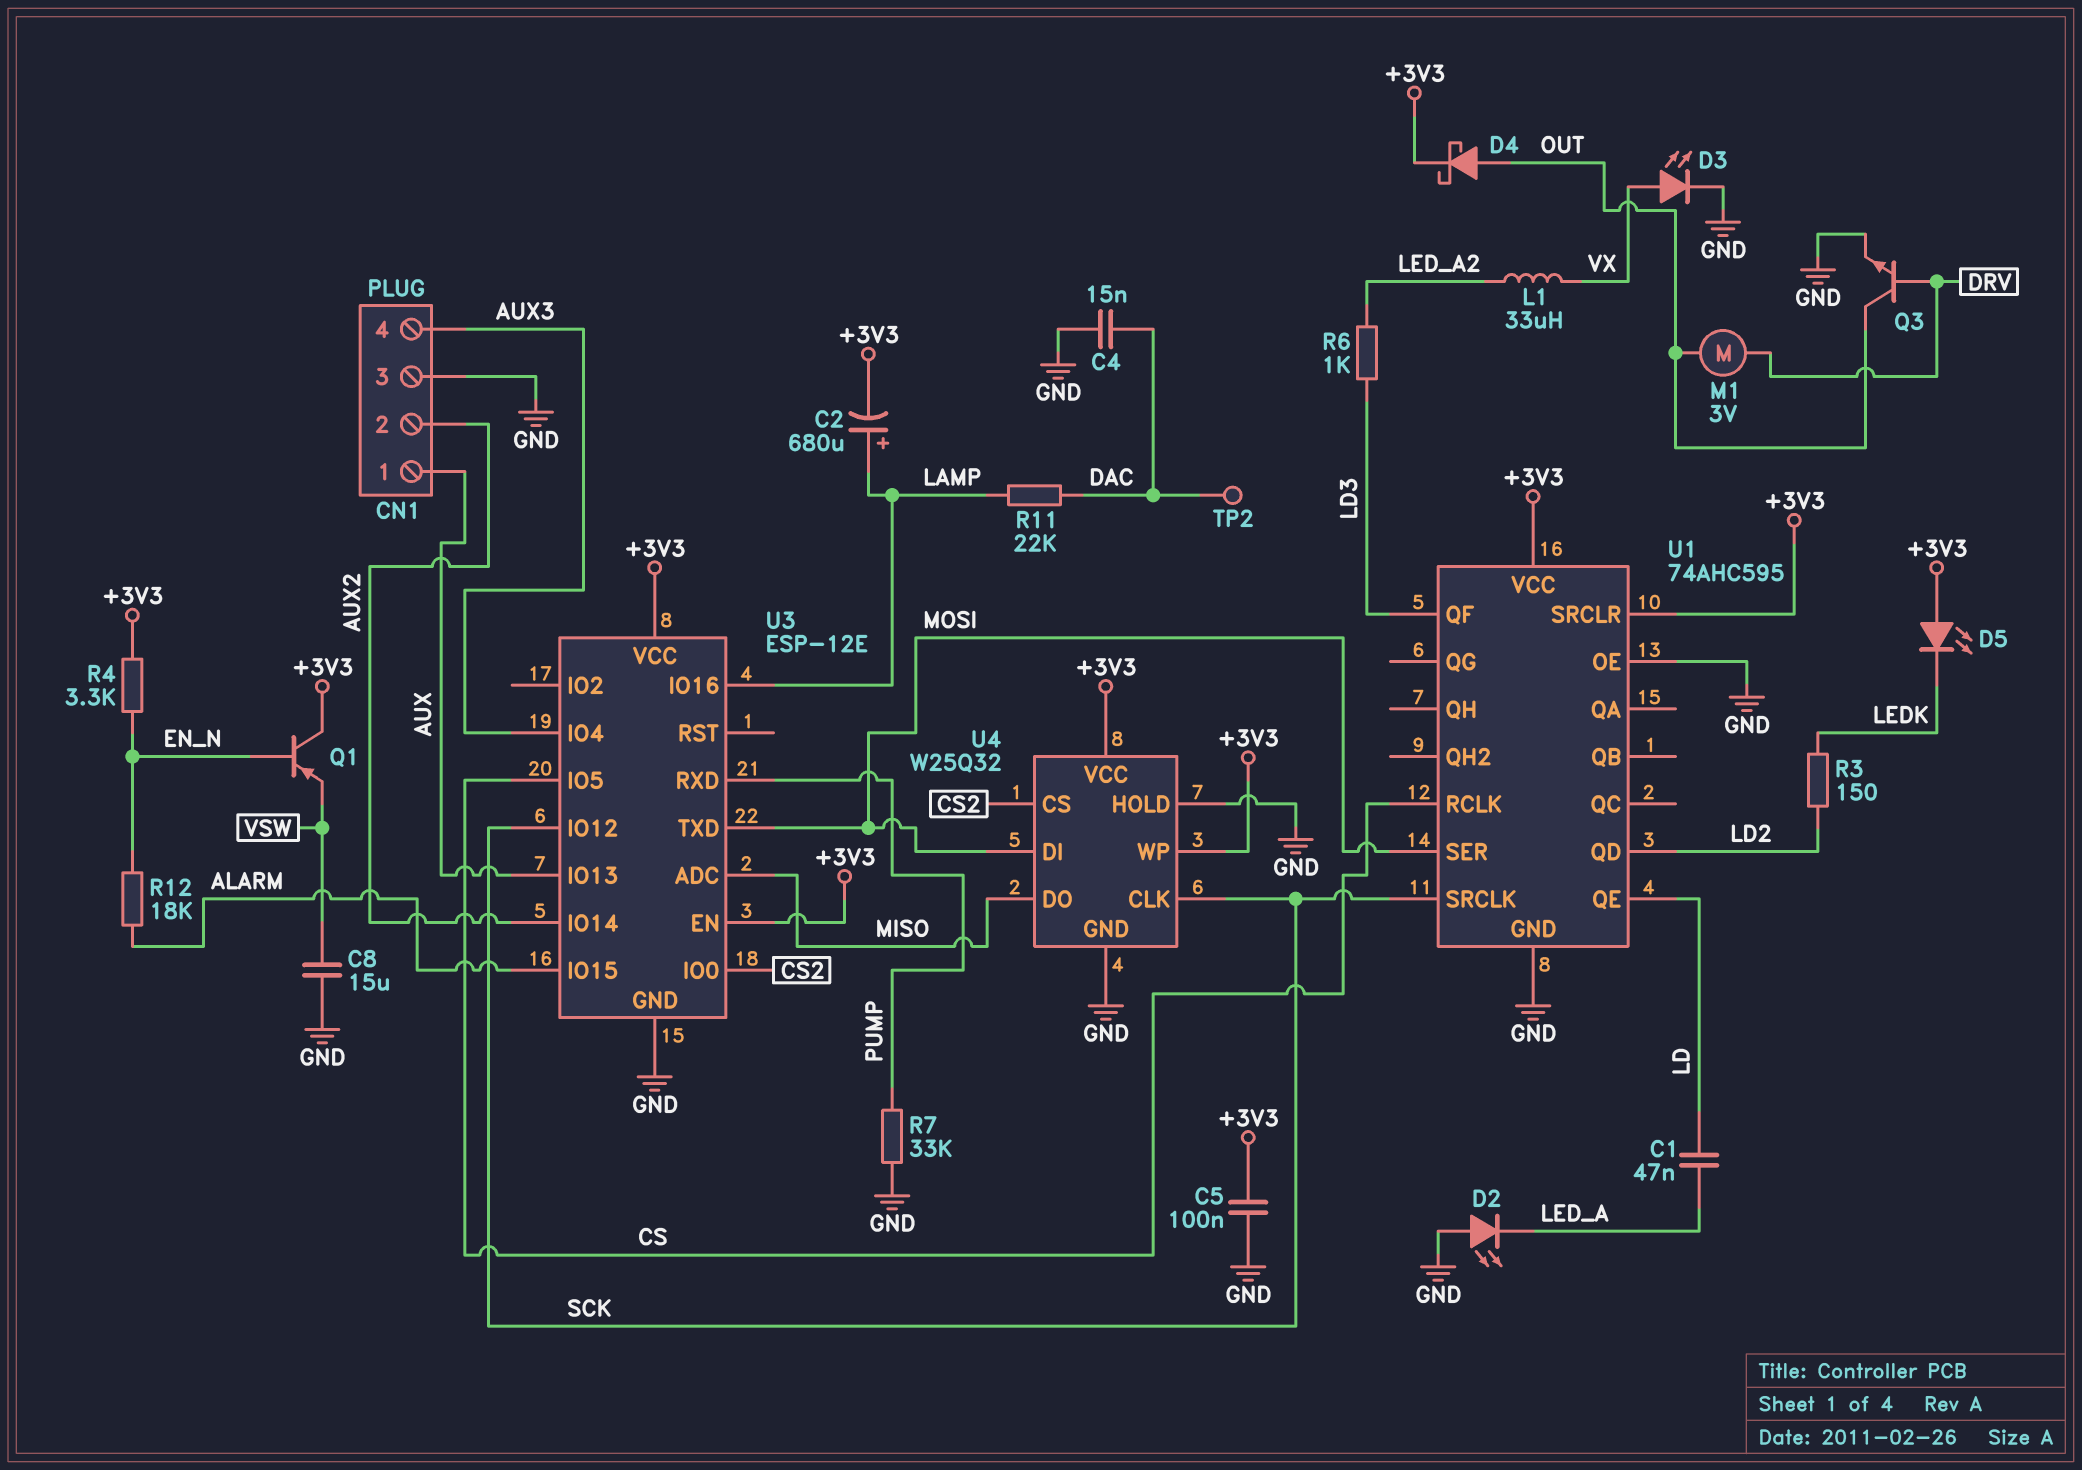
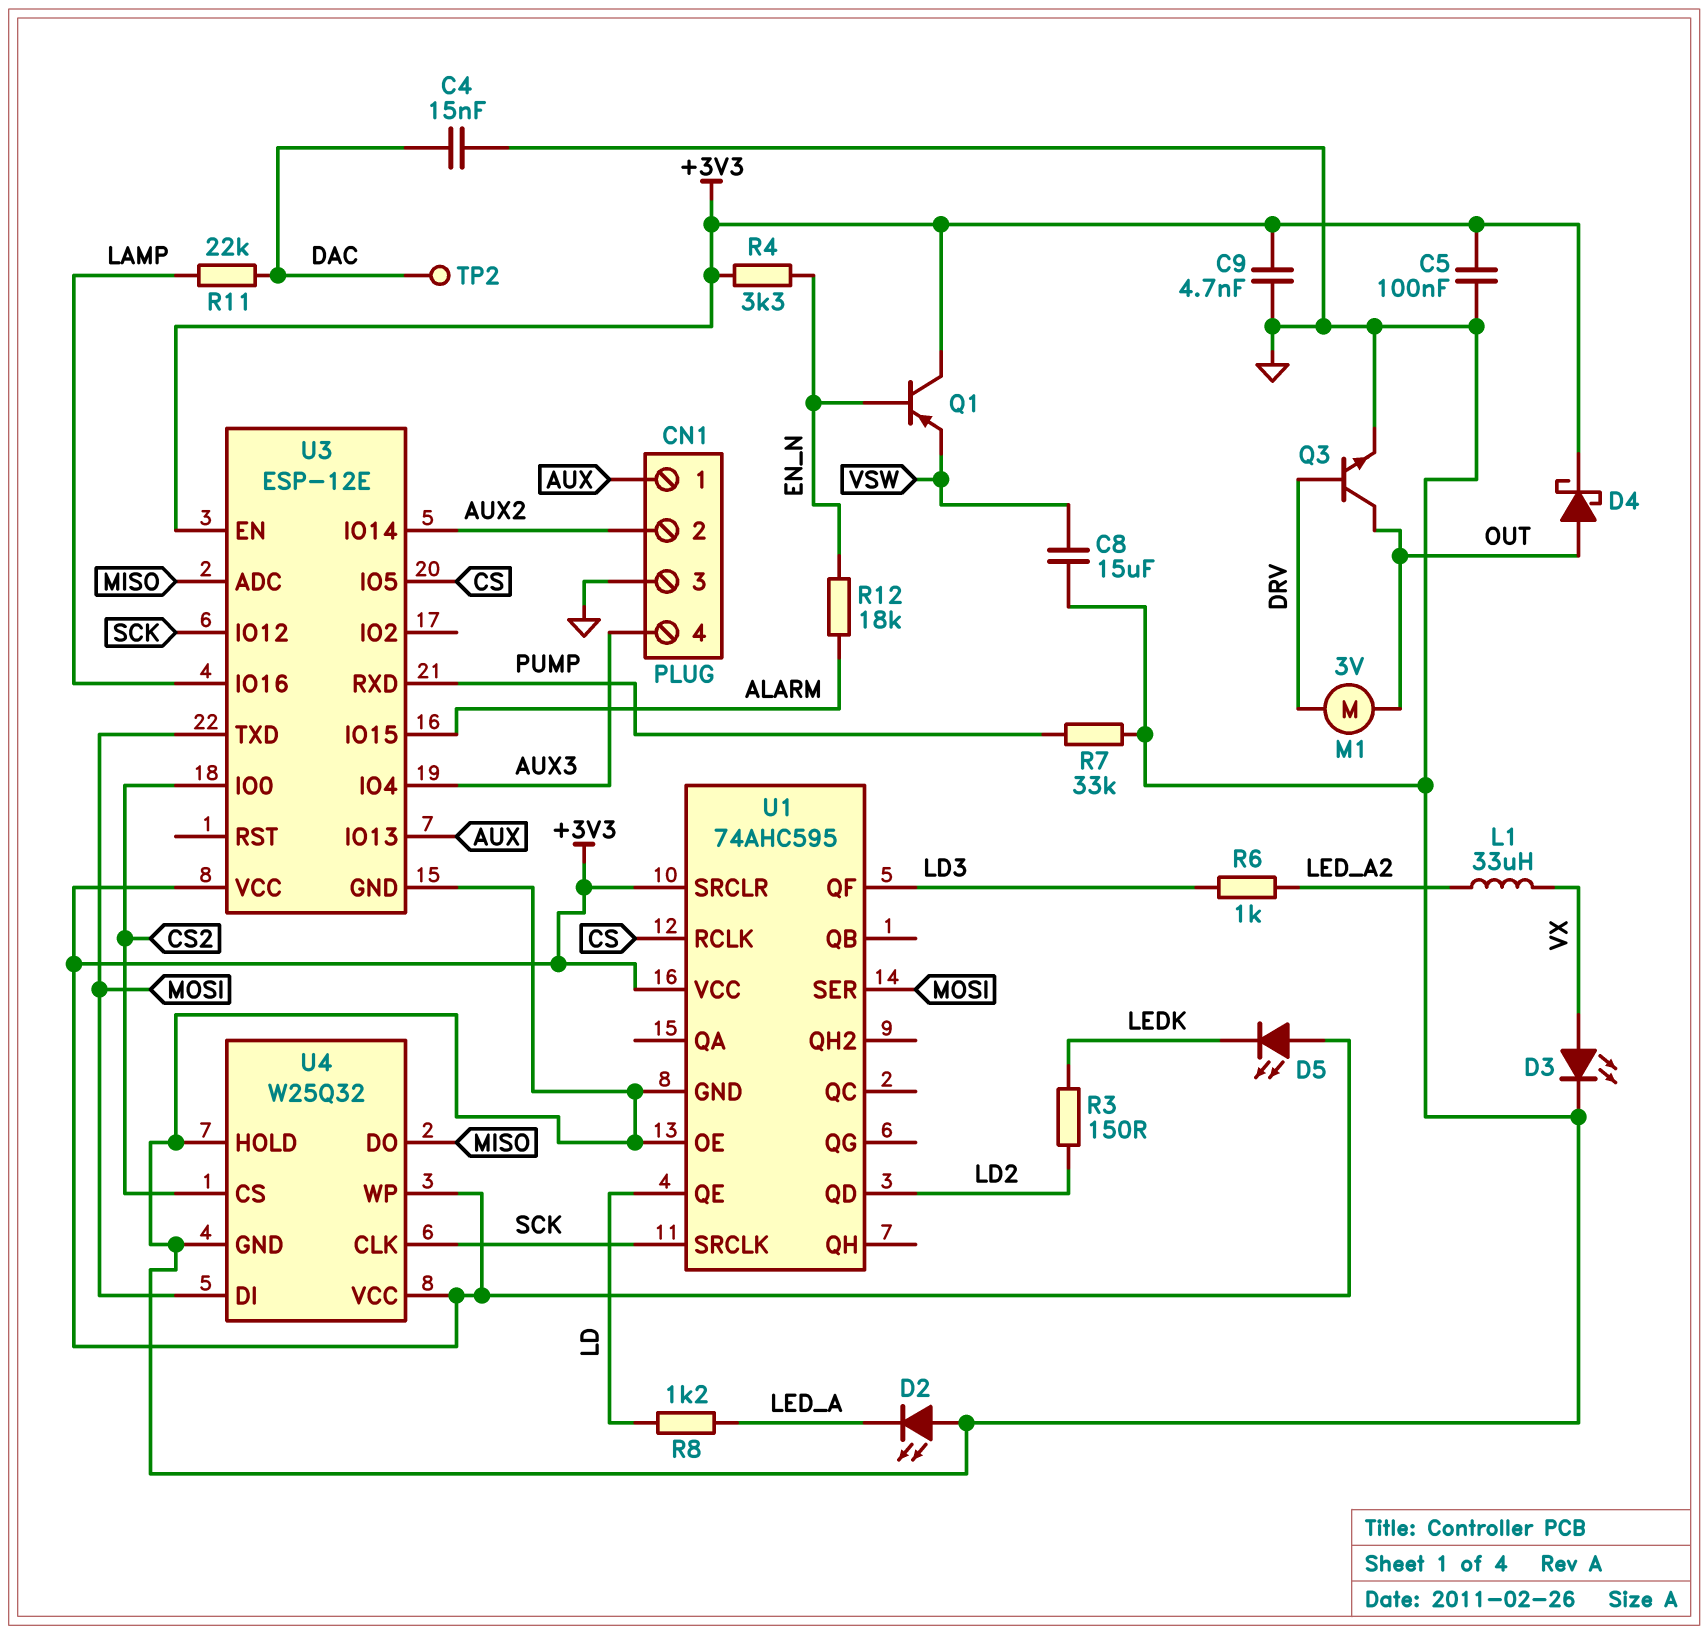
C1: 47nF (LD, LED_A) -> none
C2: 680uF (plus LAMP, minus +3V3) -> none
C9: none -> 4.7nF (+3V3, GND)
R8: none -> 1.2k (LD, LED_A)

